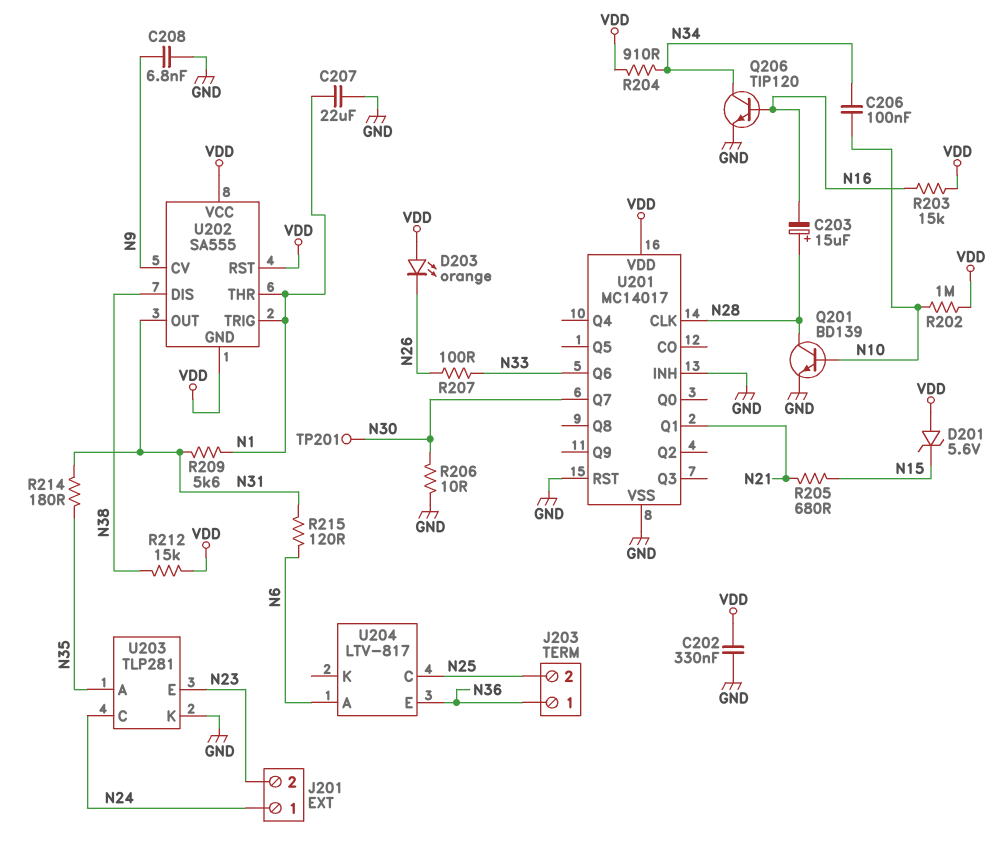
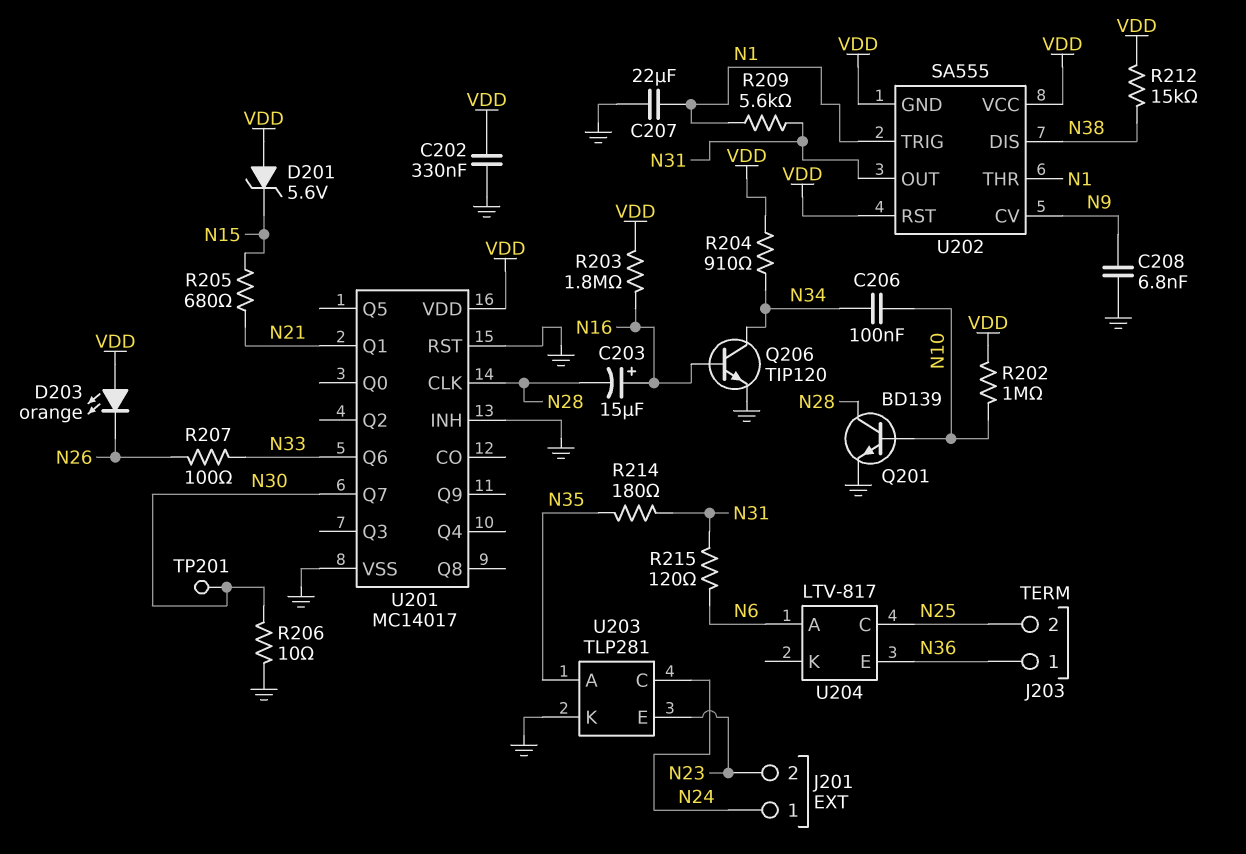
C203: 15uF (plus N28, minus N16) -> 15uF (plus N16, minus N28)
R203: 15k (N16, VDD) -> 1.8M (N16, VDD)

